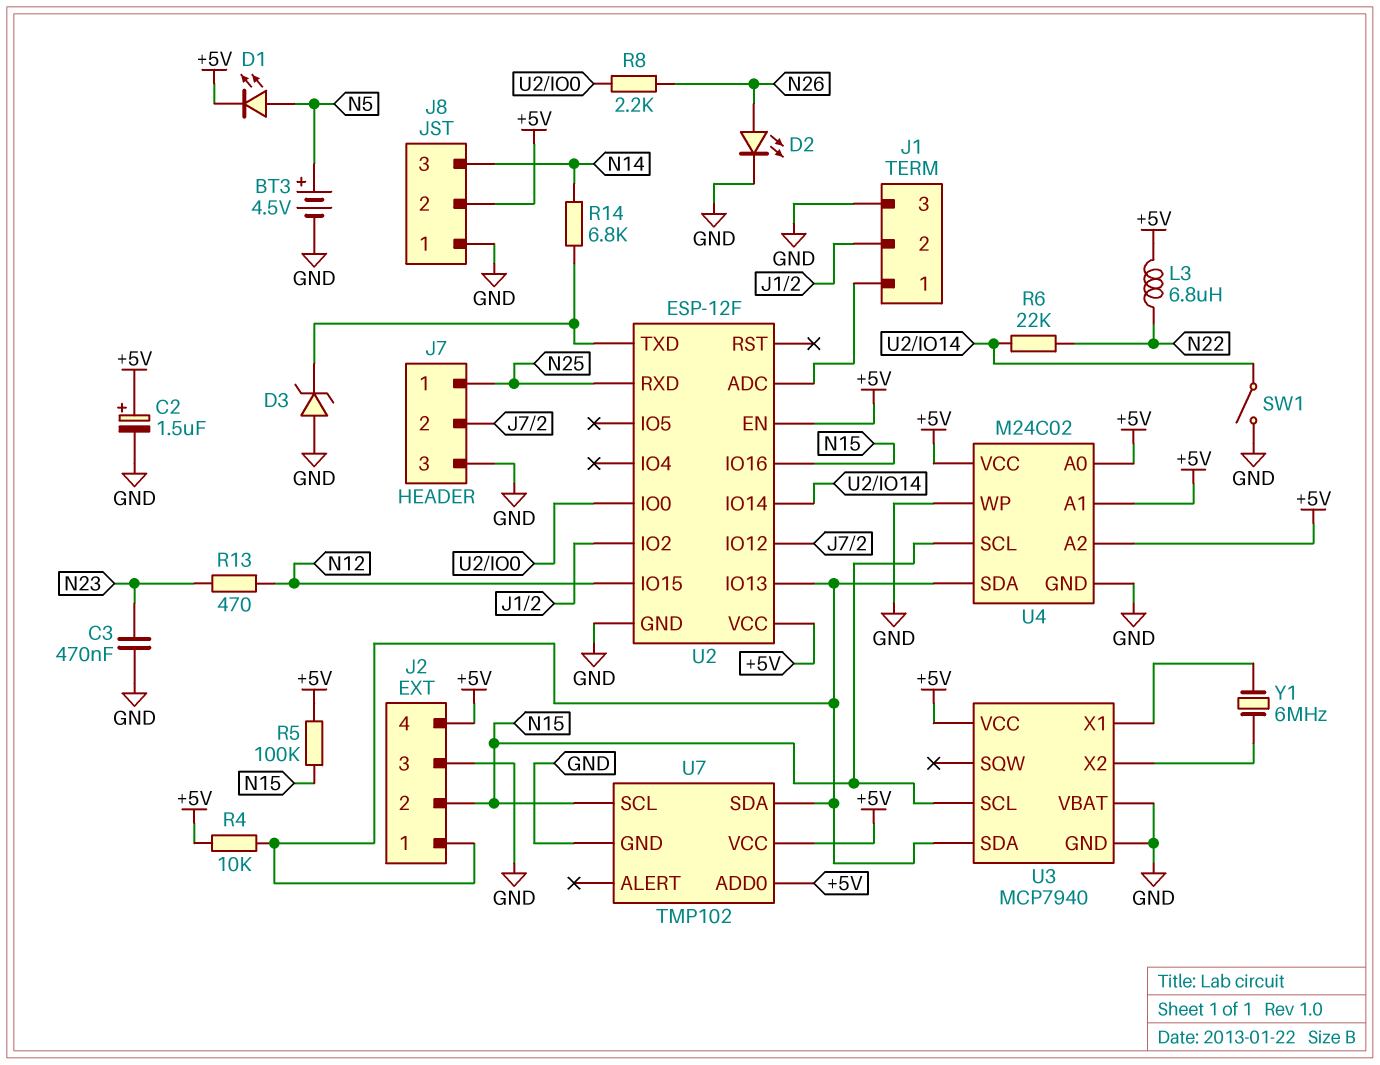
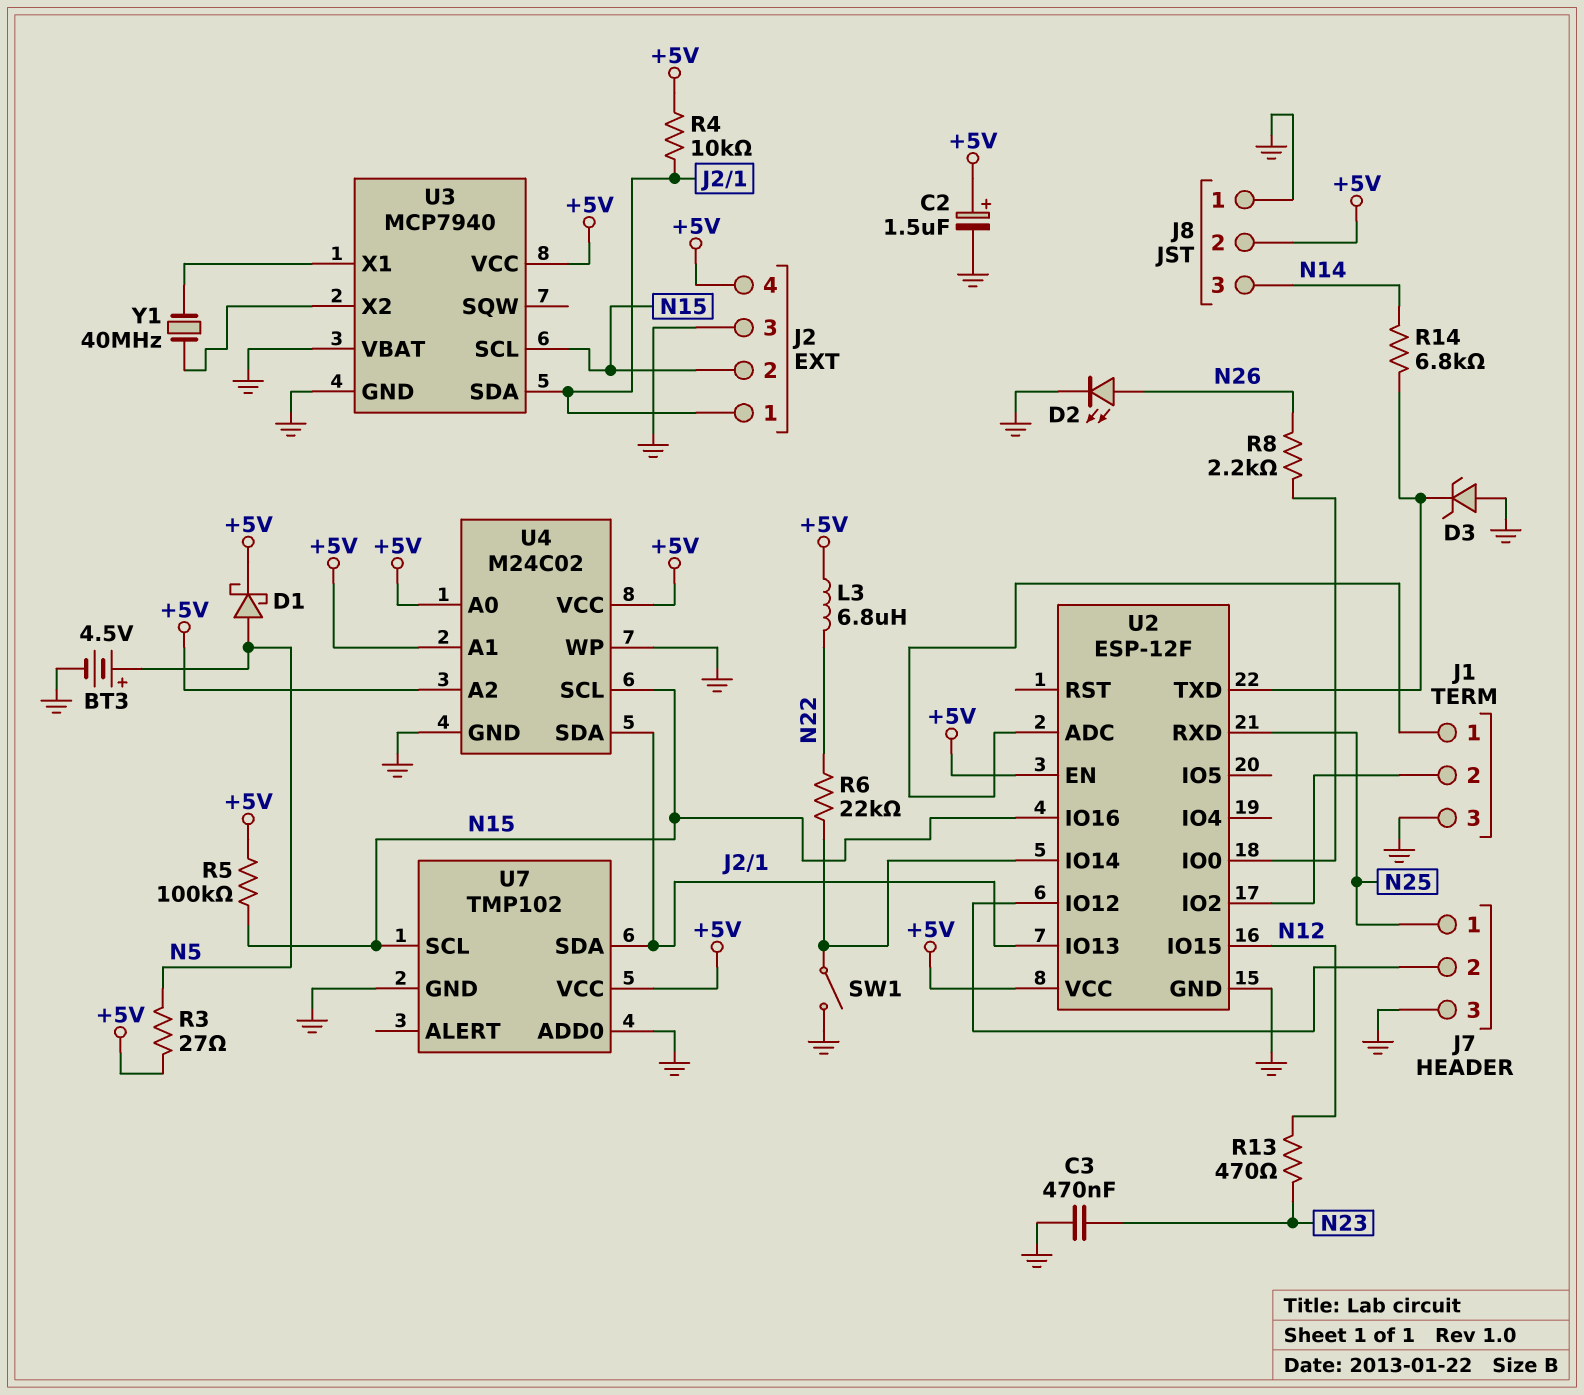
D1: LED (A N5, K +5V) -> schottky (A N5, K +5V)
R3: none -> 27 (+5V, N5)
U7 pin ADD0: +5V -> GND
Y1: 6MHz (U3/X1, U3/X2) -> 40MHz (U3/X1, U3/X2)

